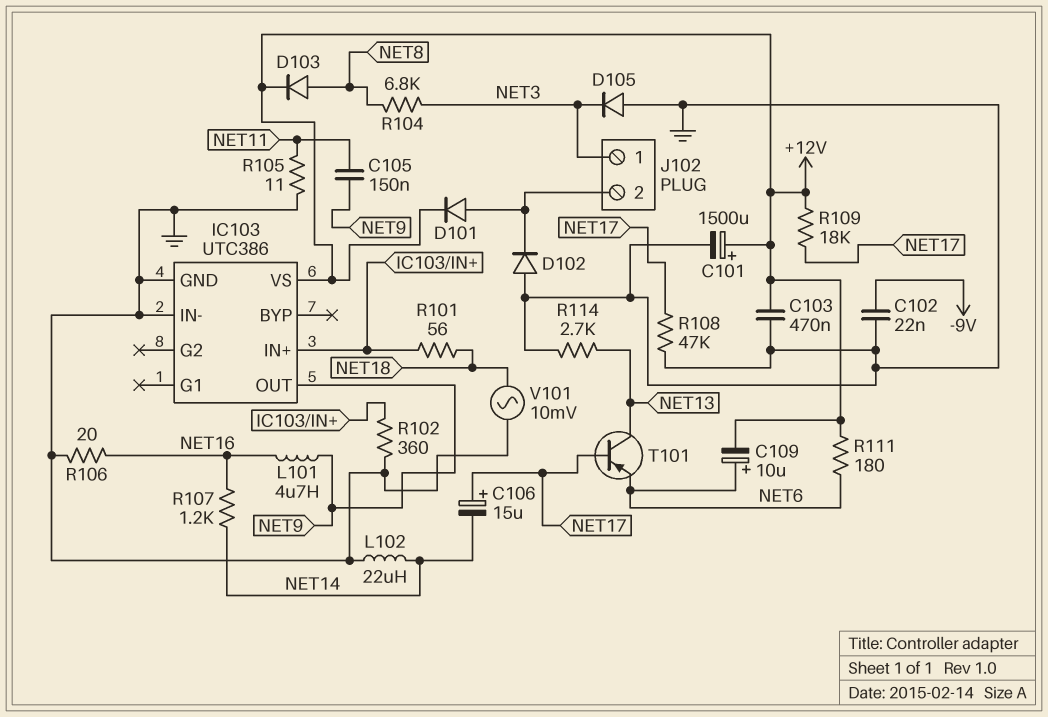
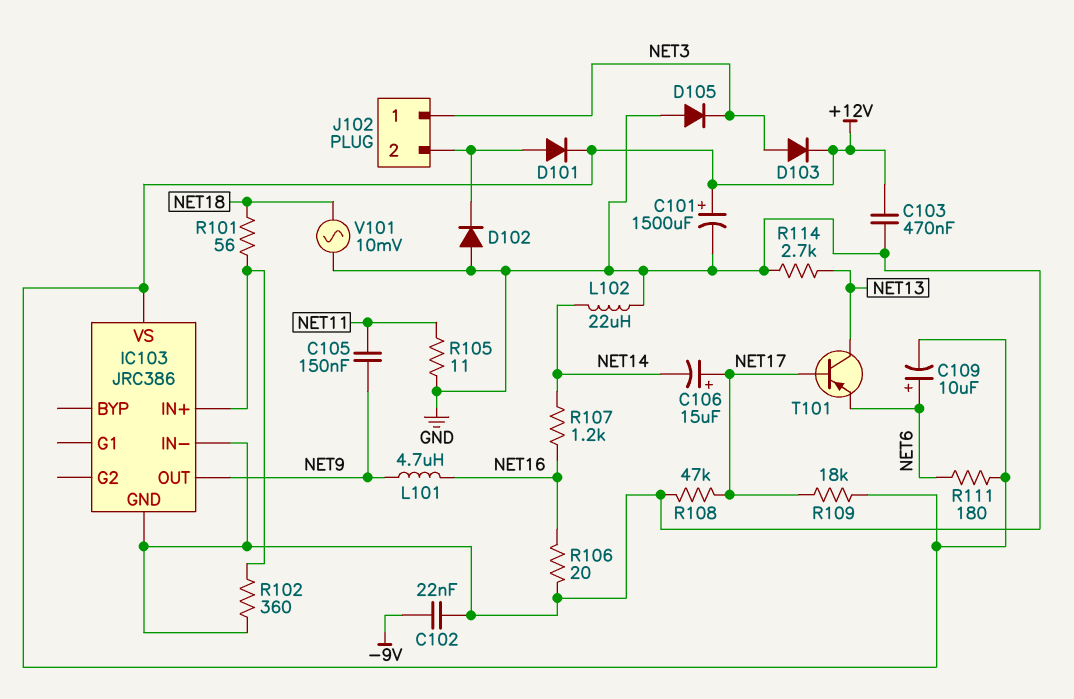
D103: diode (A NET8, K +12V) -> diode (A NET3, K +12V)
IC103: UTC386 -> JRC386
R104: 6.8k (NET3, NET8) -> none

